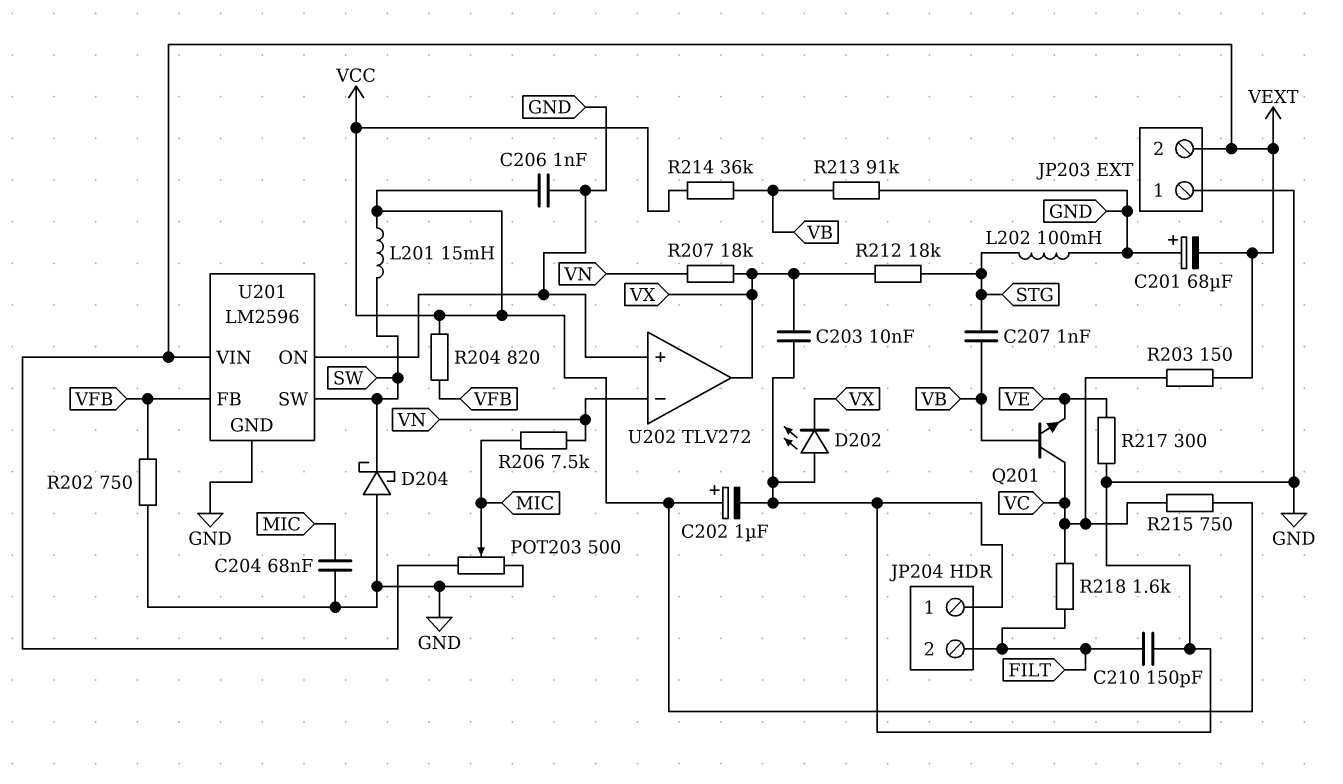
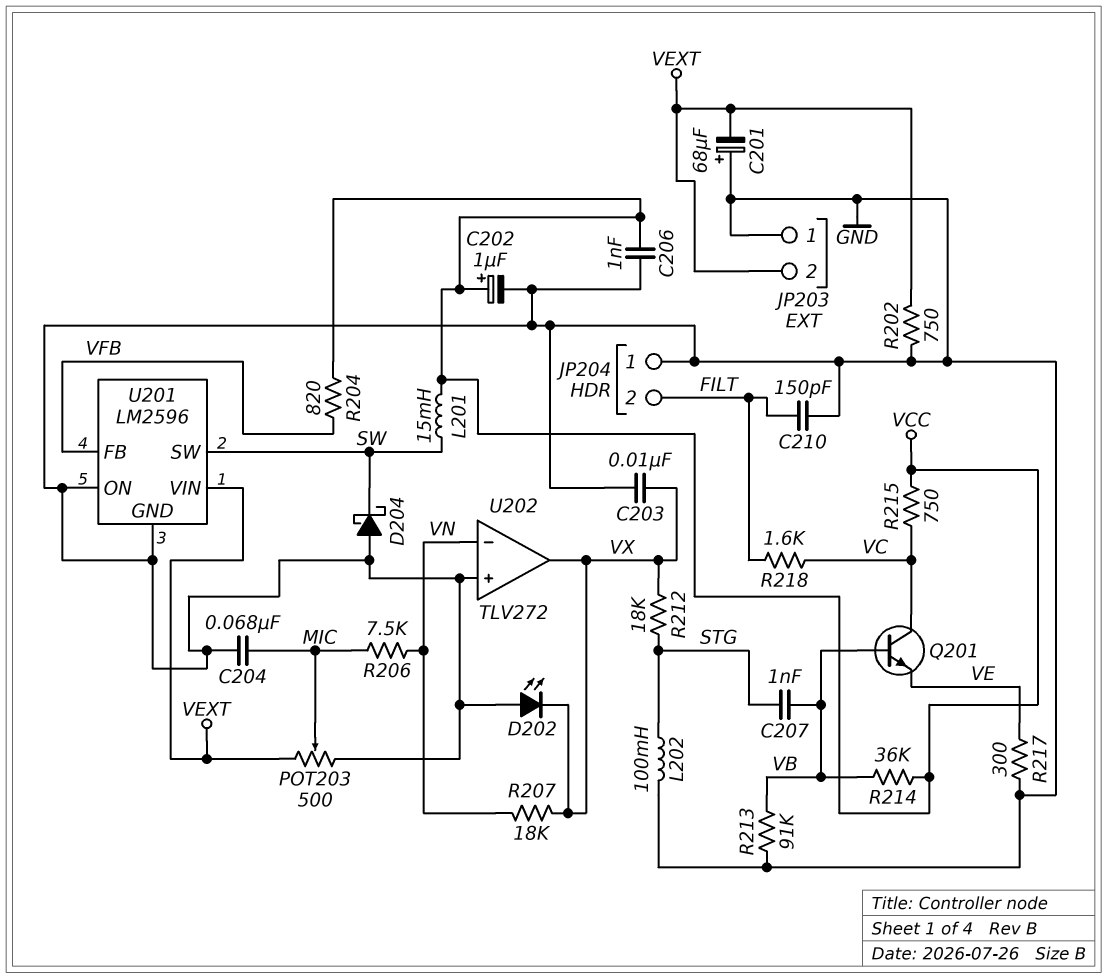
R202: 750 (GND, VFB) -> 750 (GND, VEXT)
R203: 150 (VC, VEXT) -> none

